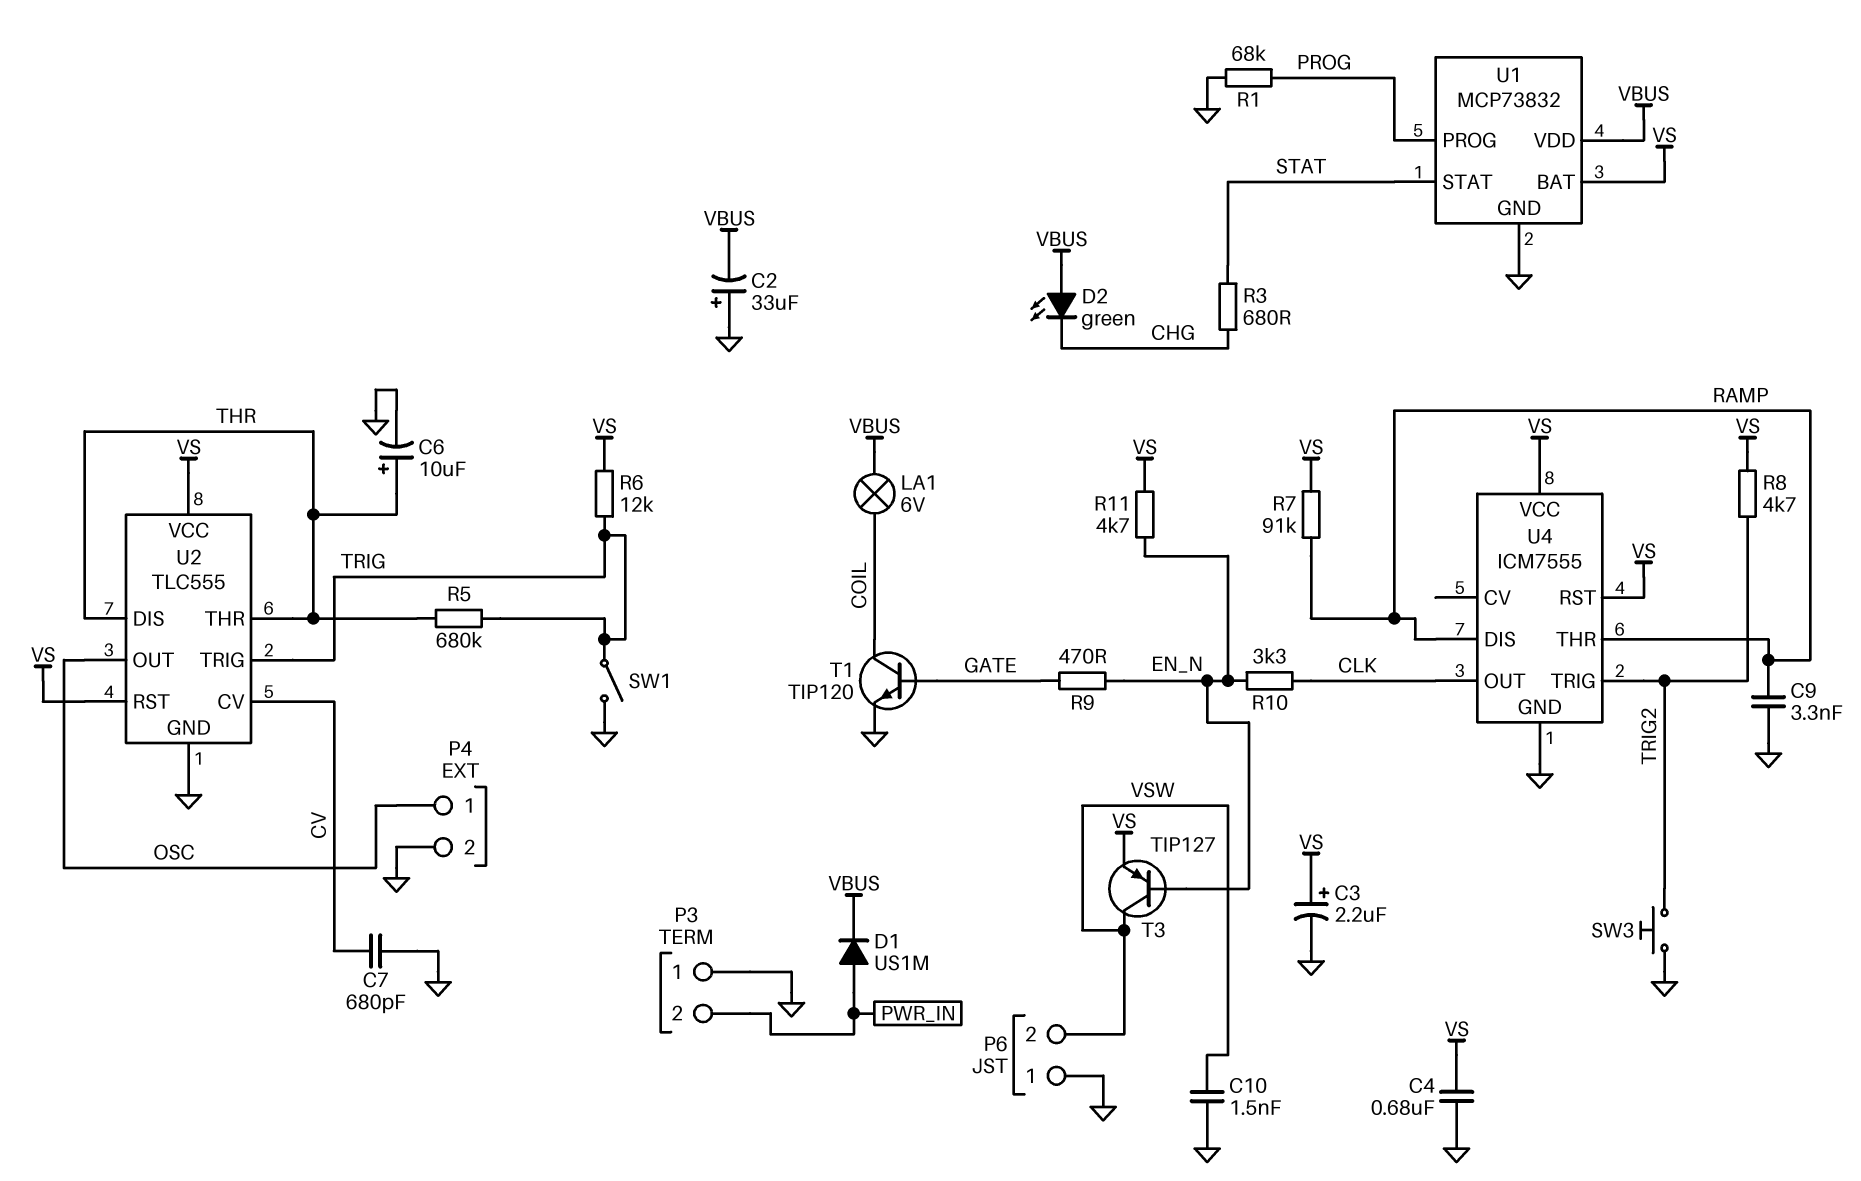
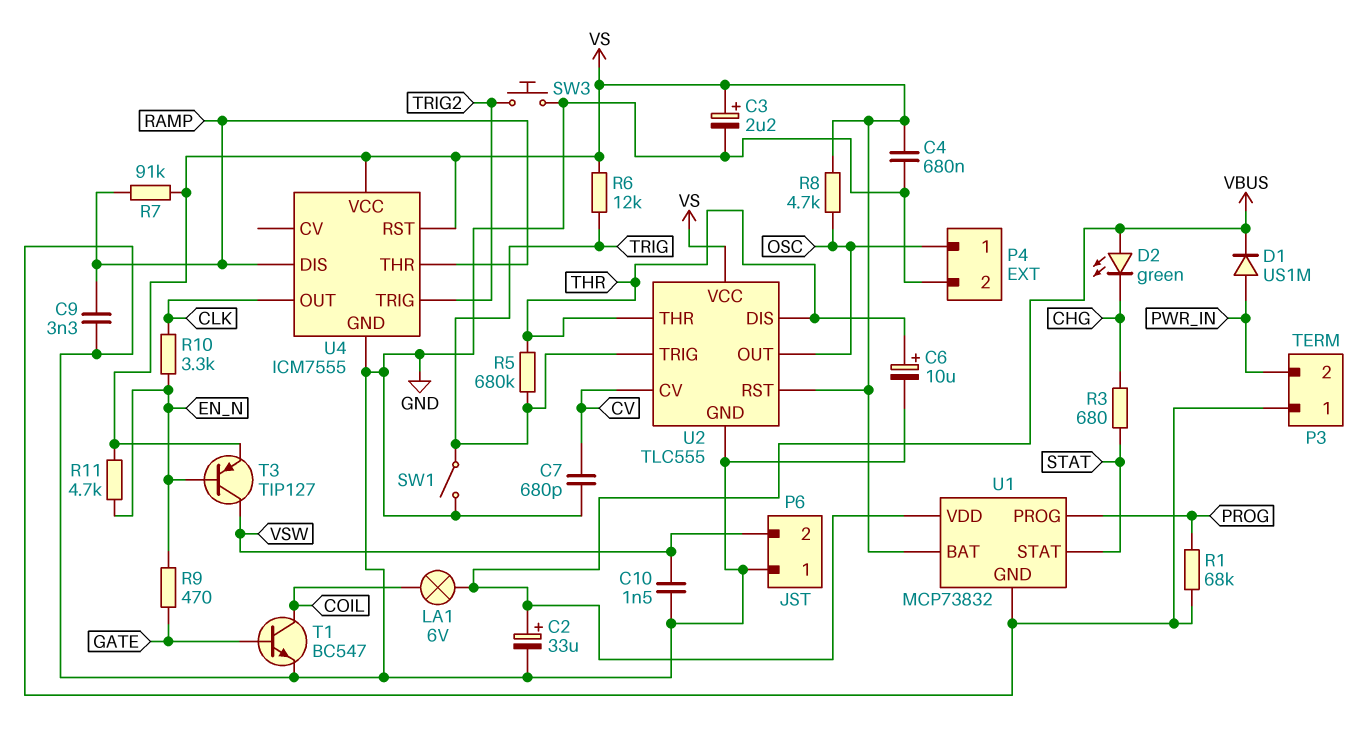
C2: 33uF (plus GND, minus VBUS) -> 33uF (plus VBUS, minus GND)
R8: 4.7k (TRIG2, VS) -> 4.7k (OSC, VS)
T1: NPN TIP120 (B GATE, C COIL, E GND) -> NPN BC547 (B GATE, C COIL, E GND)

